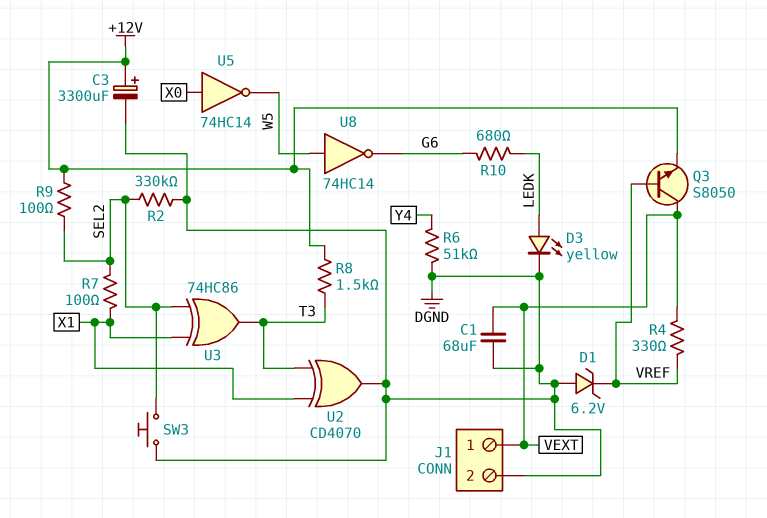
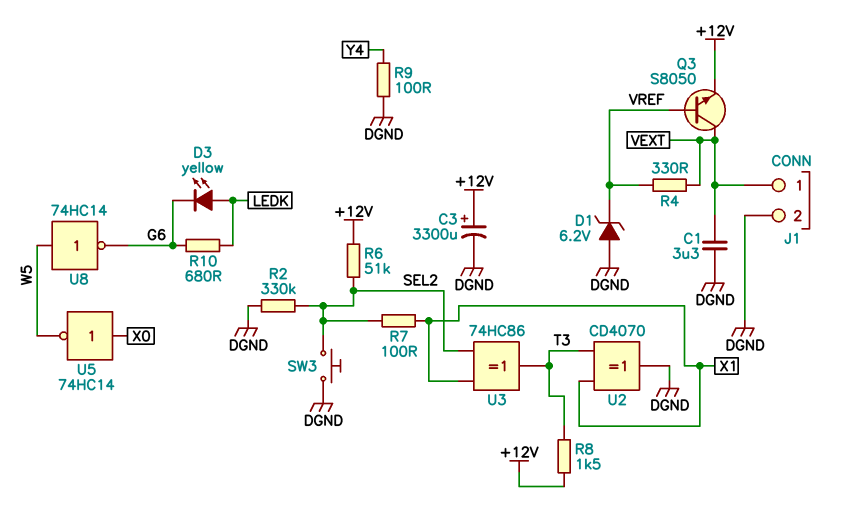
C1: 68uF (DGND, VEXT) -> 3.3uF (DGND, VEXT)
D3: LED yellow (A LEDK, K DGND) -> LED yellow (A LEDK, K G6)
R6: 51k (DGND, Y4) -> 51k (+12V, SEL2)
R9: 100 (+12V, SEL2) -> 100 (DGND, Y4)

